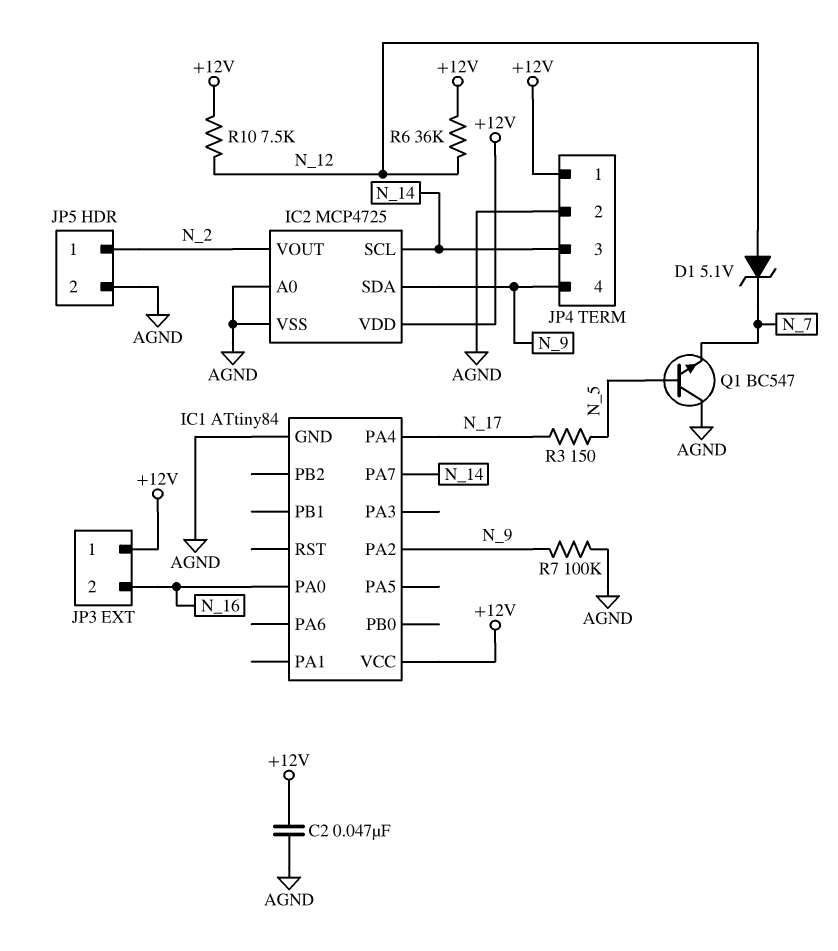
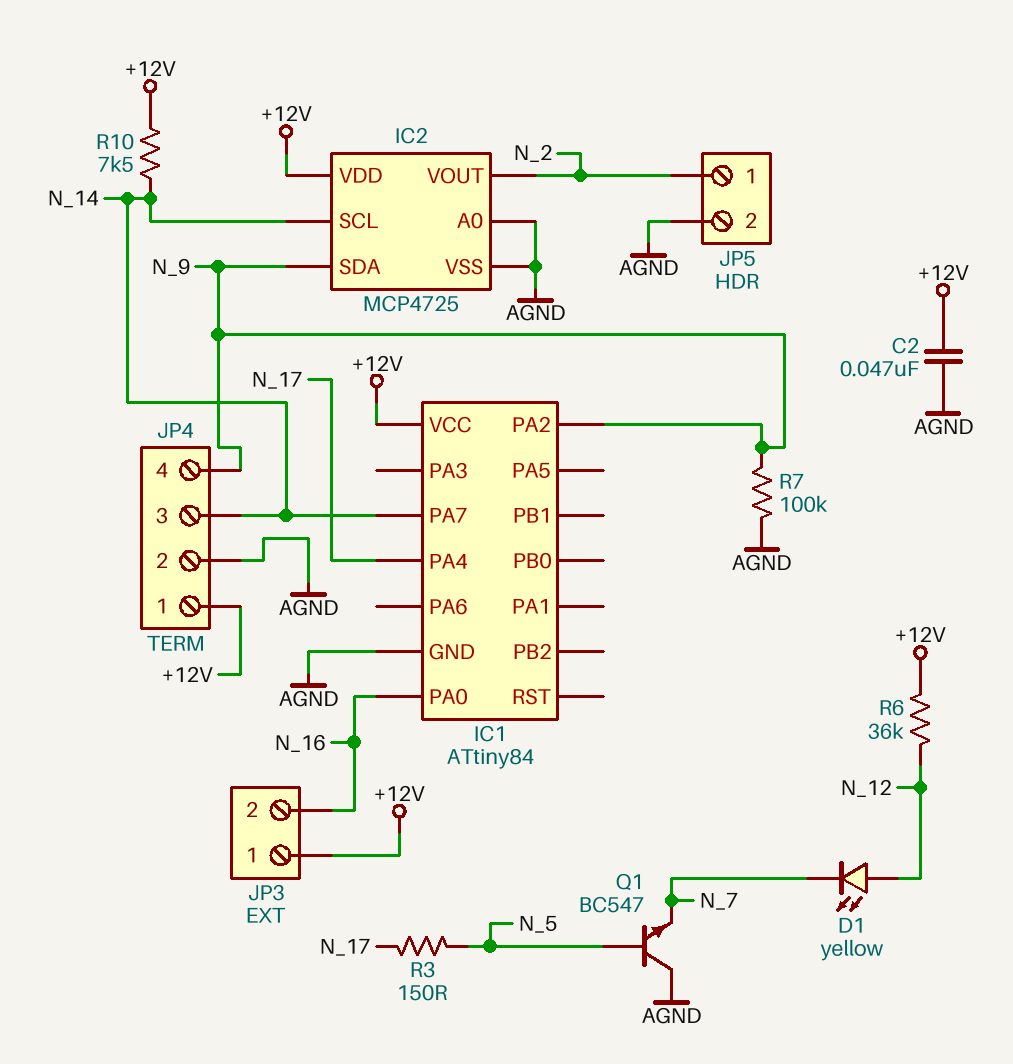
D1: zener 5.1V (A N_12, K N_7) -> LED yellow (A N_12, K N_7)
R10: 7.5k (+12V, N_12) -> 7.5k (+12V, N_14)

